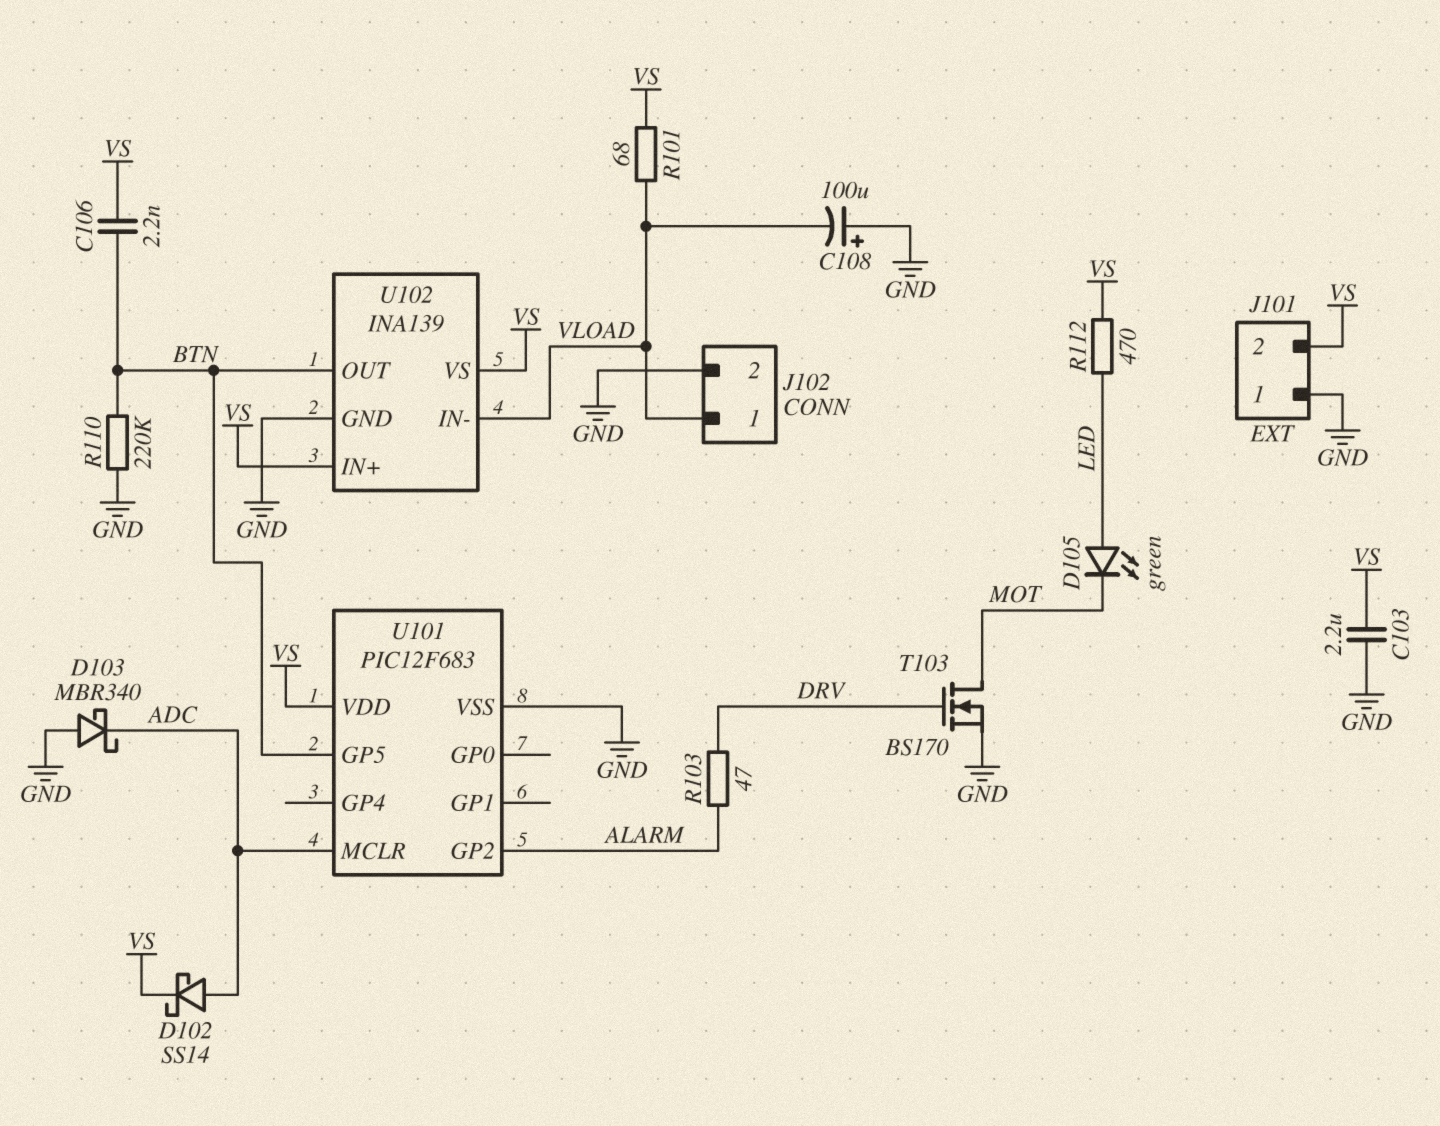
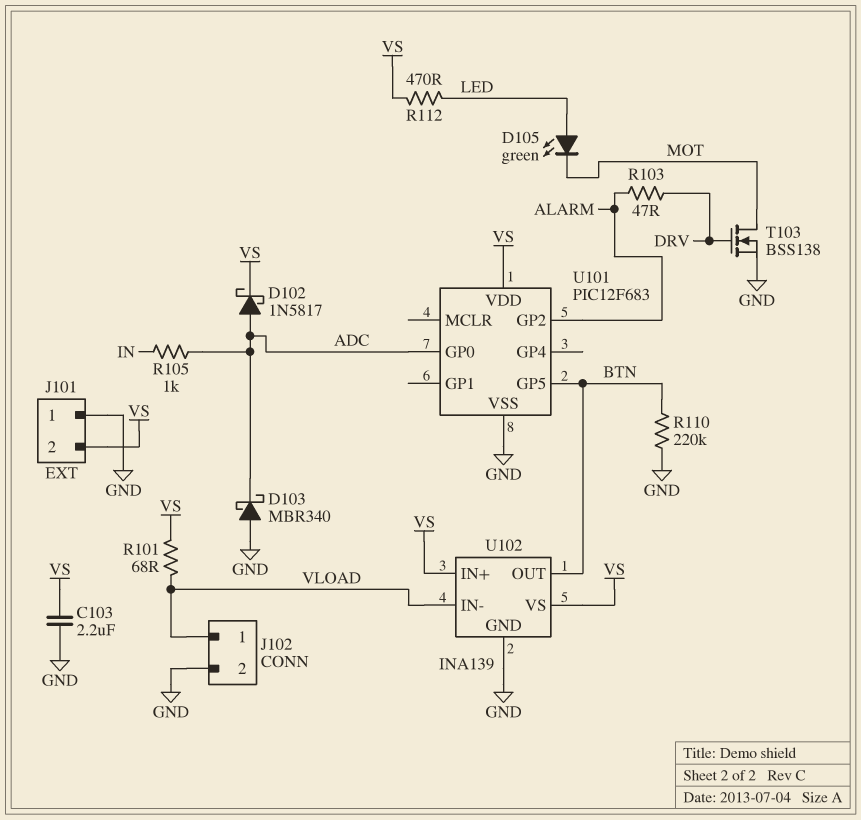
C106: 2.2nF (BTN, VS) -> none
C108: 100uF (plus GND, minus VLOAD) -> none
D102: schottky SS14 (A ADC, K VS) -> schottky 1N5817 (A ADC, K VS)
R105: none -> 1k (ADC, IN)
T103: NMOS BS170 (G DRV, D MOT, S GND) -> NMOS BSS138 (G DRV, D MOT, S GND)
U101 pin GP0: none -> ADC
U101 pin MCLR: ADC -> none

